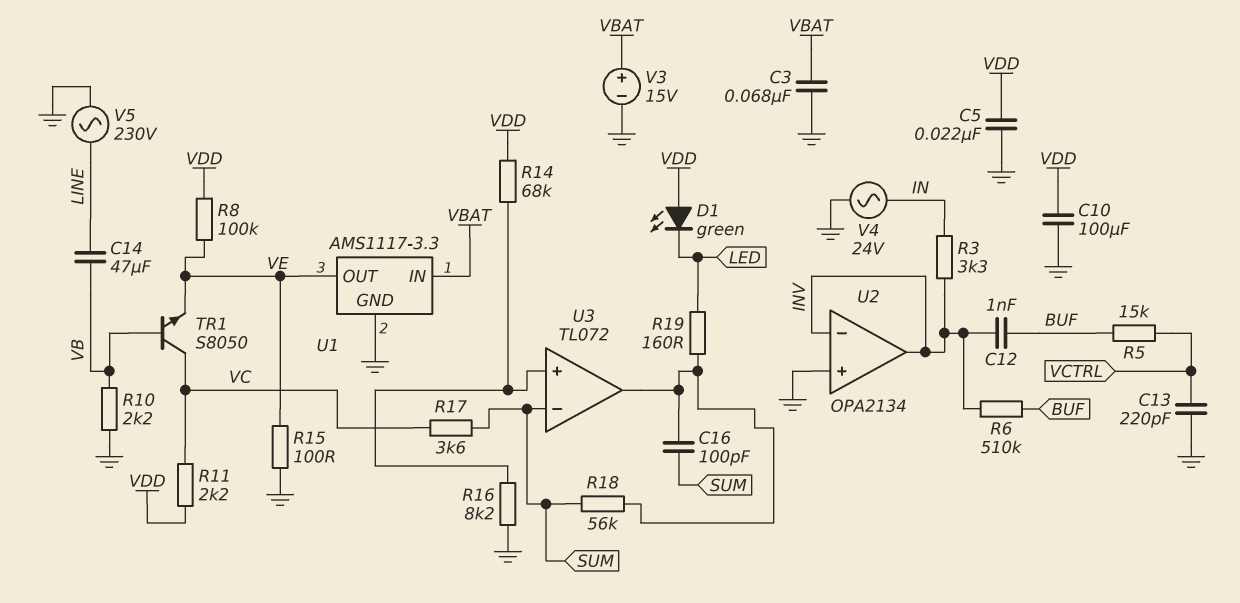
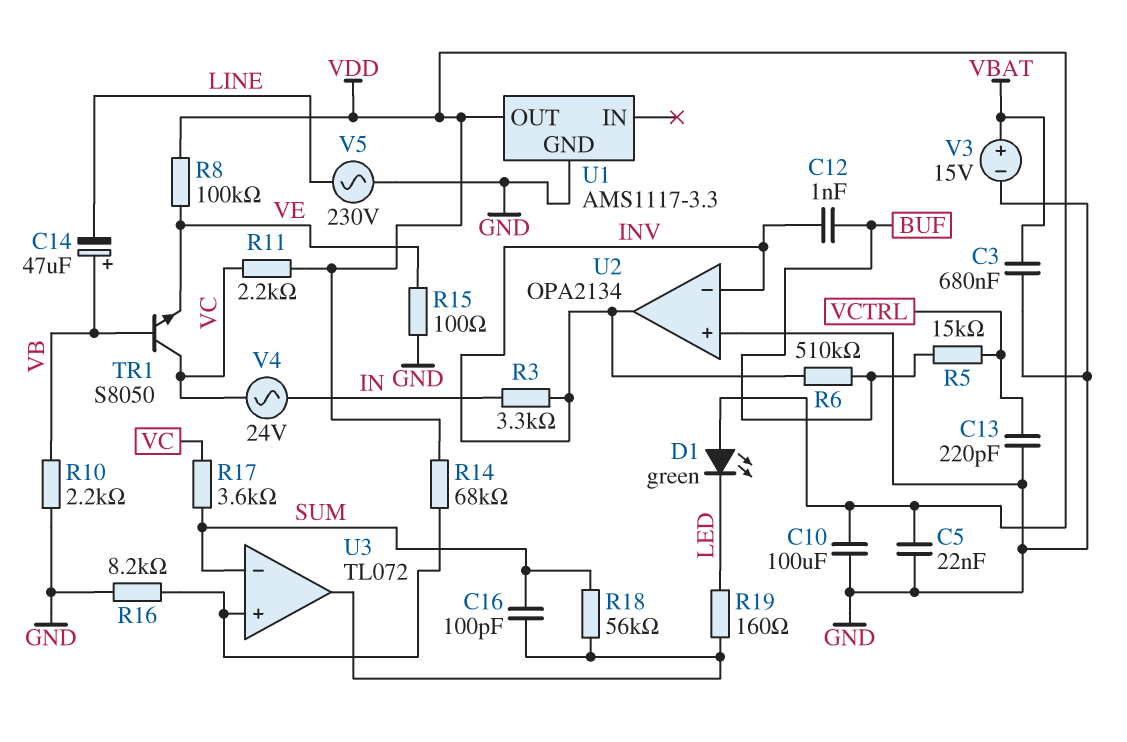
C3: 68nF (GND, VBAT) -> 680nF (GND, VBAT)
C14: 47uF (LINE, VB) -> 47uF (plus VB, minus LINE)
U1 pin IN: VBAT -> none
U1 pin OUT: VE -> VDD
V4: AC 24V (GND, IN) -> AC 24V (IN, VC)

